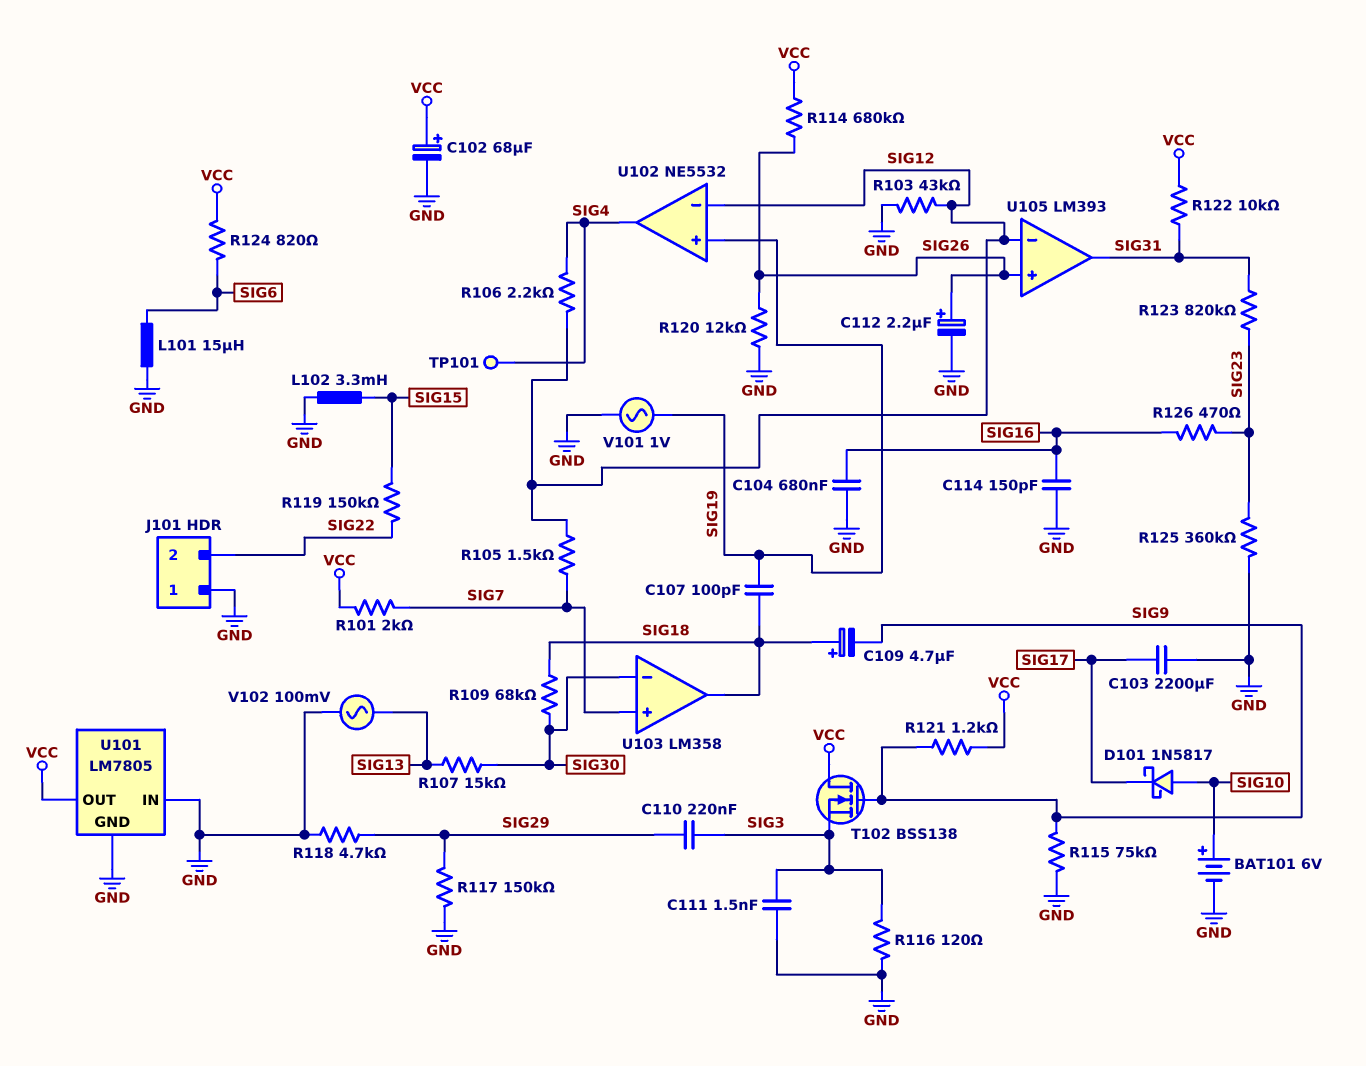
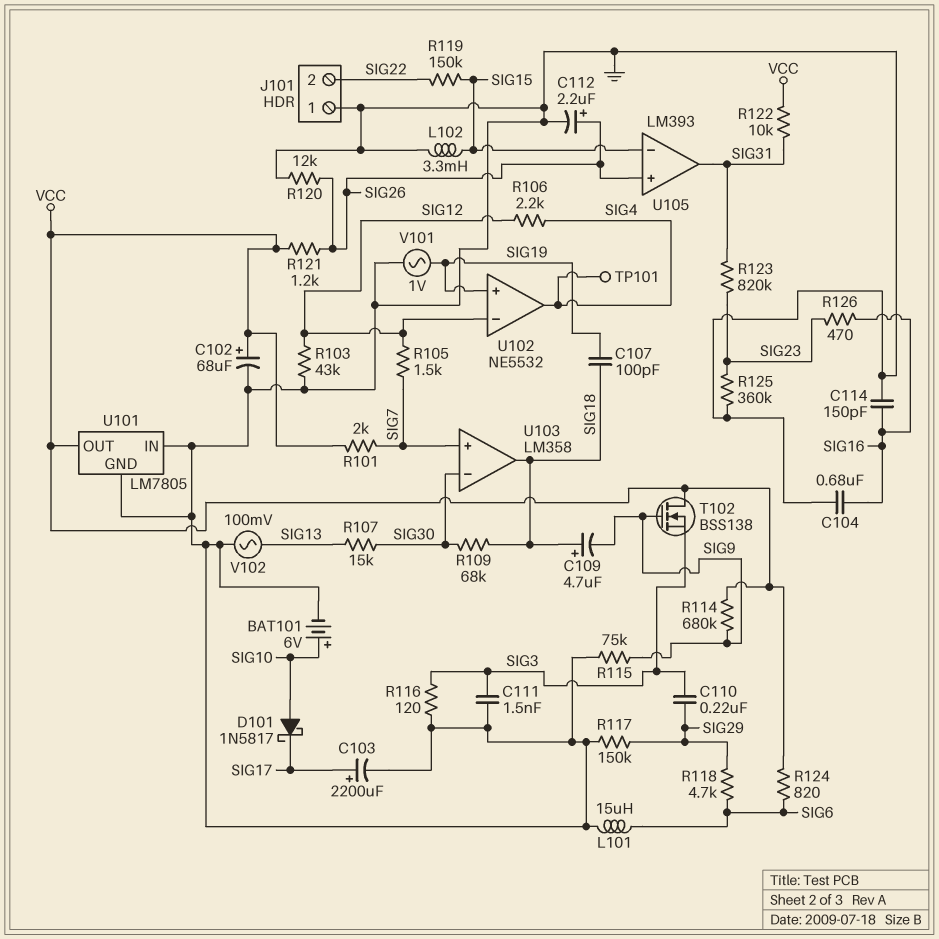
C103: 2200uF (GND, SIG17) -> 2200uF (plus SIG17, minus GND)
R114: 680k (SIG26, VCC) -> 680k (SIG9, VCC)
R118: 4.7k (GND, SIG29) -> 4.7k (SIG6, SIG29)
R121: 1.2k (SIG9, VCC) -> 1.2k (SIG26, VCC)
U105 pin in-: SIG12 -> SIG15

